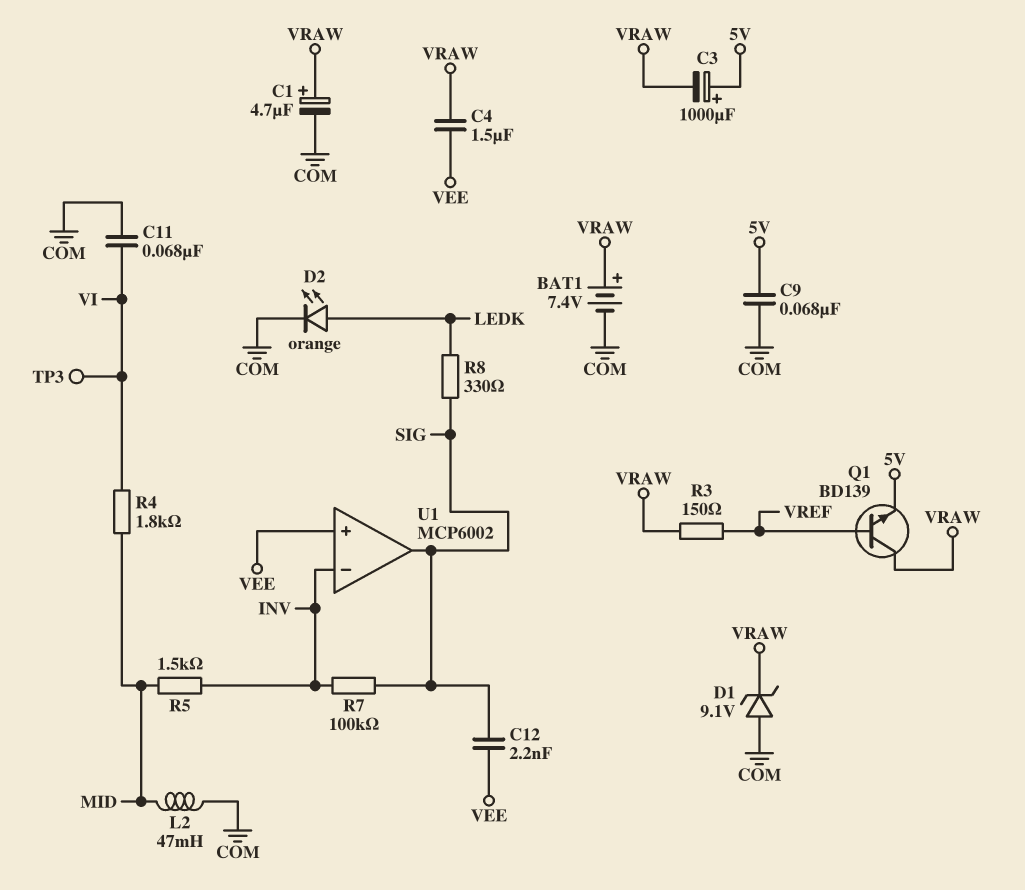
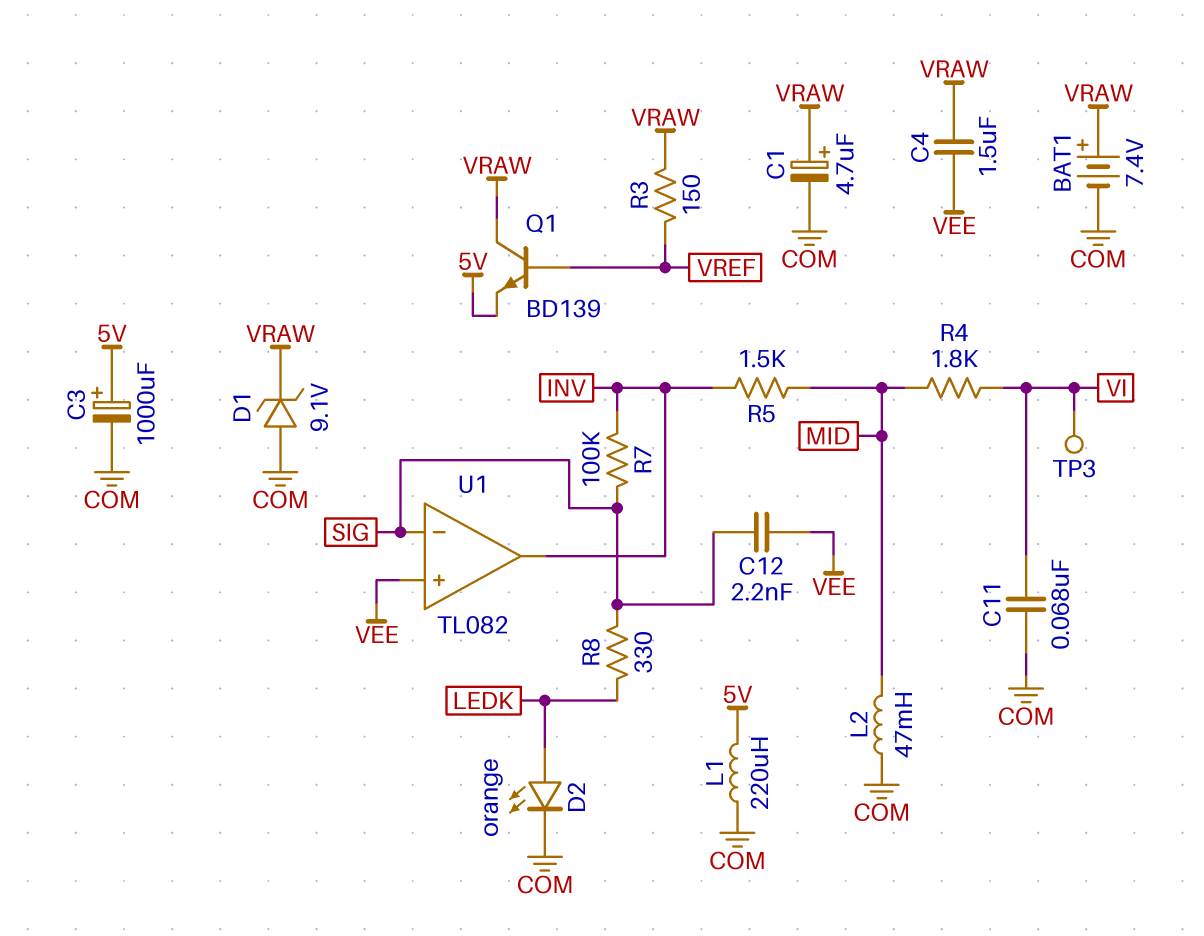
C3: 1000uF (plus 5V, minus VRAW) -> 1000uF (plus 5V, minus COM)
C9: 68nF (5V, COM) -> none
L1: none -> 220uH (5V, COM)
U1: MCP6002 -> TL082
U1 pin in-: INV -> SIG
U1 pin out: SIG -> INV

